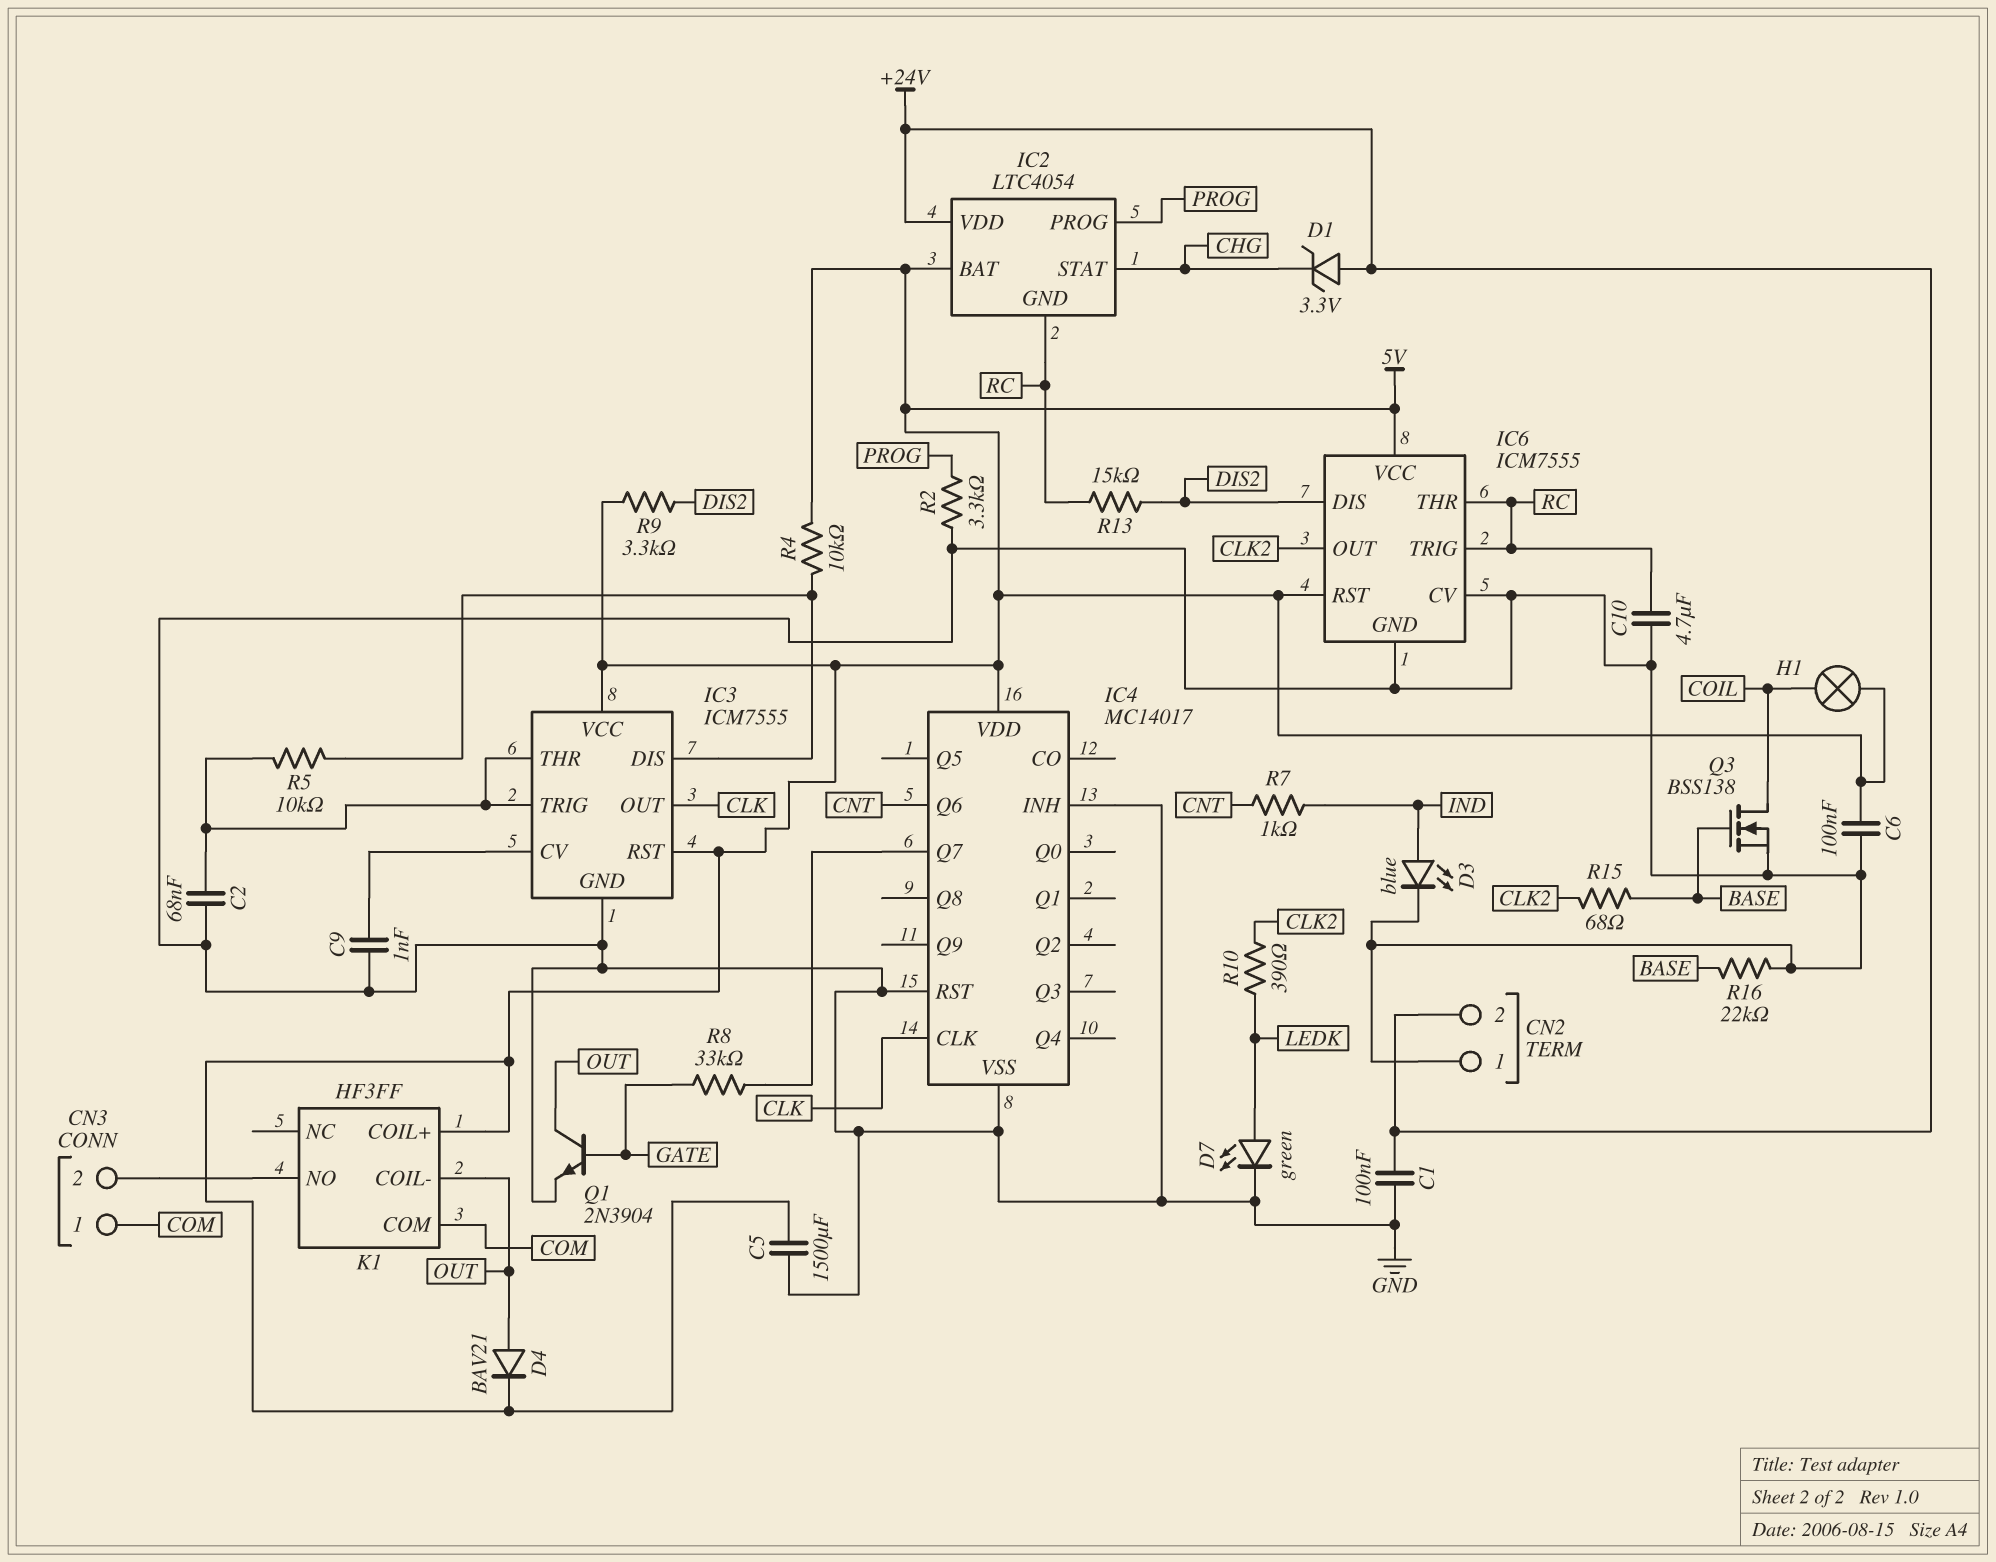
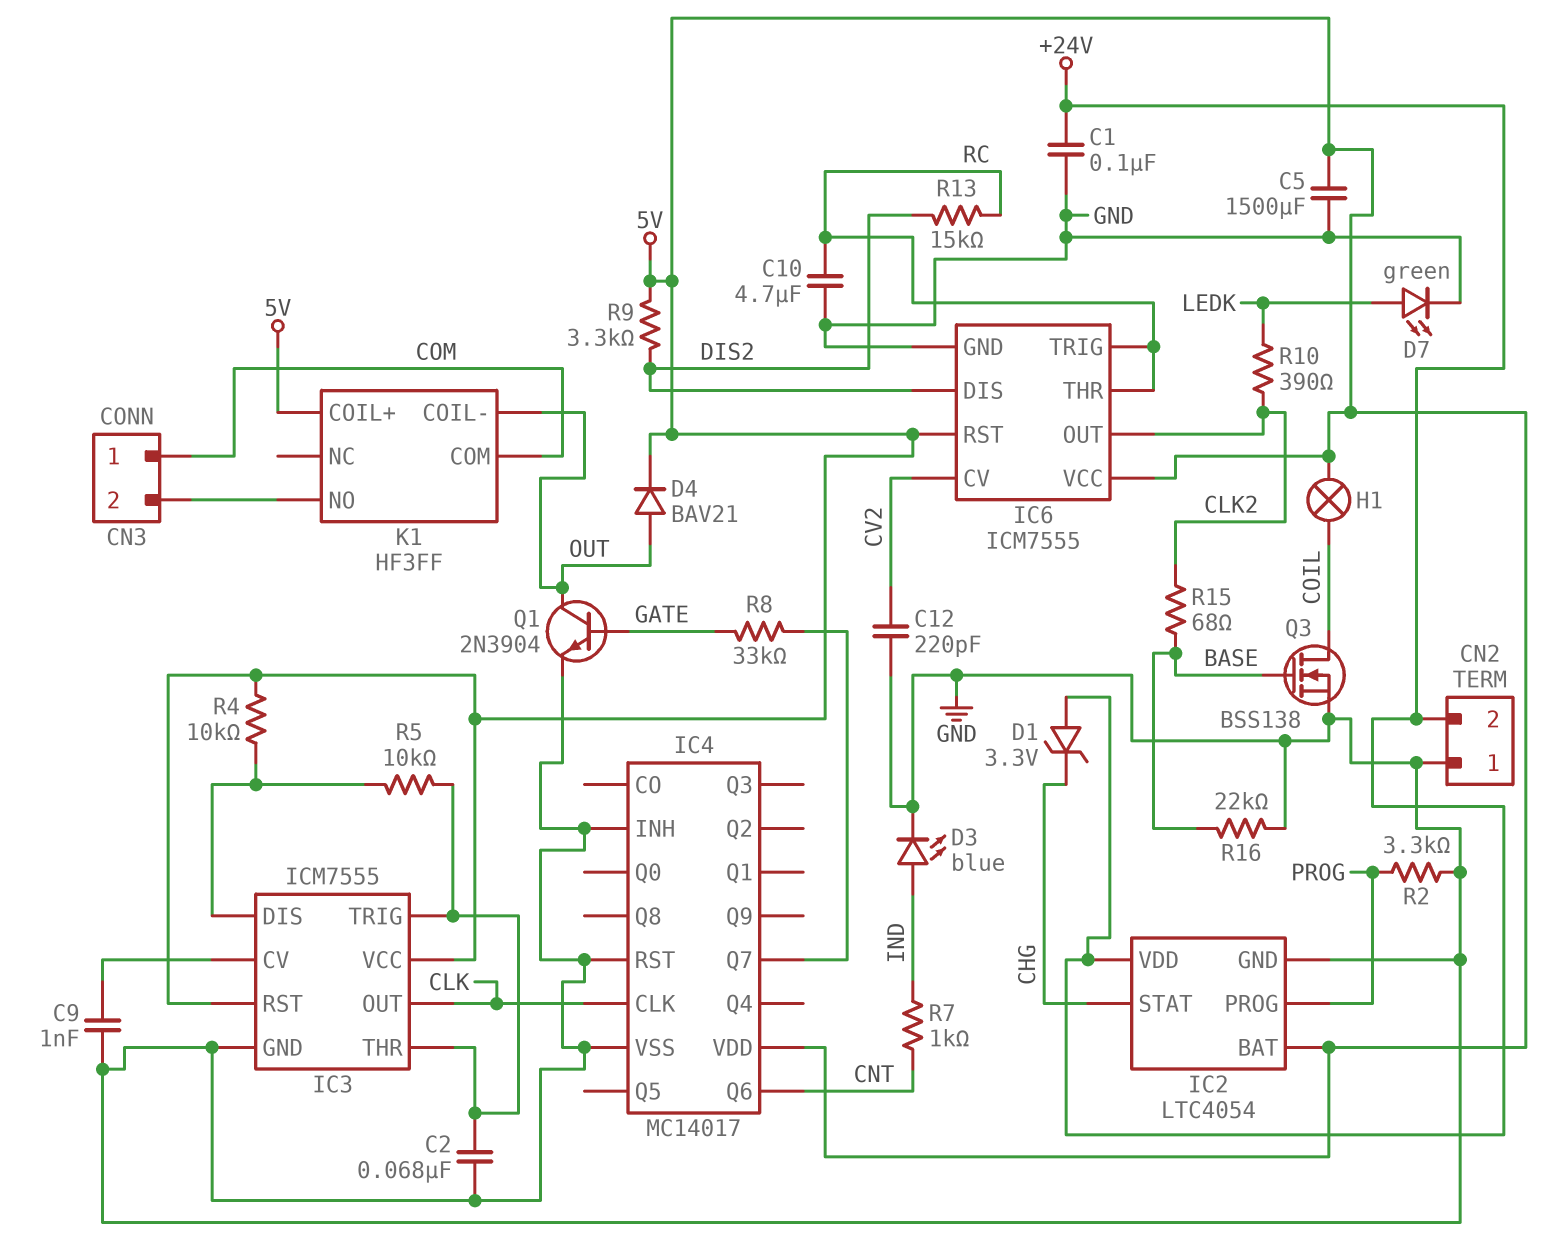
C6: 100nF (5V, GND) -> none
C12: none -> 220pF (CV2, GND)
IC2 pin GND: RC -> GND
IC6 pin CV: GND -> CV2

